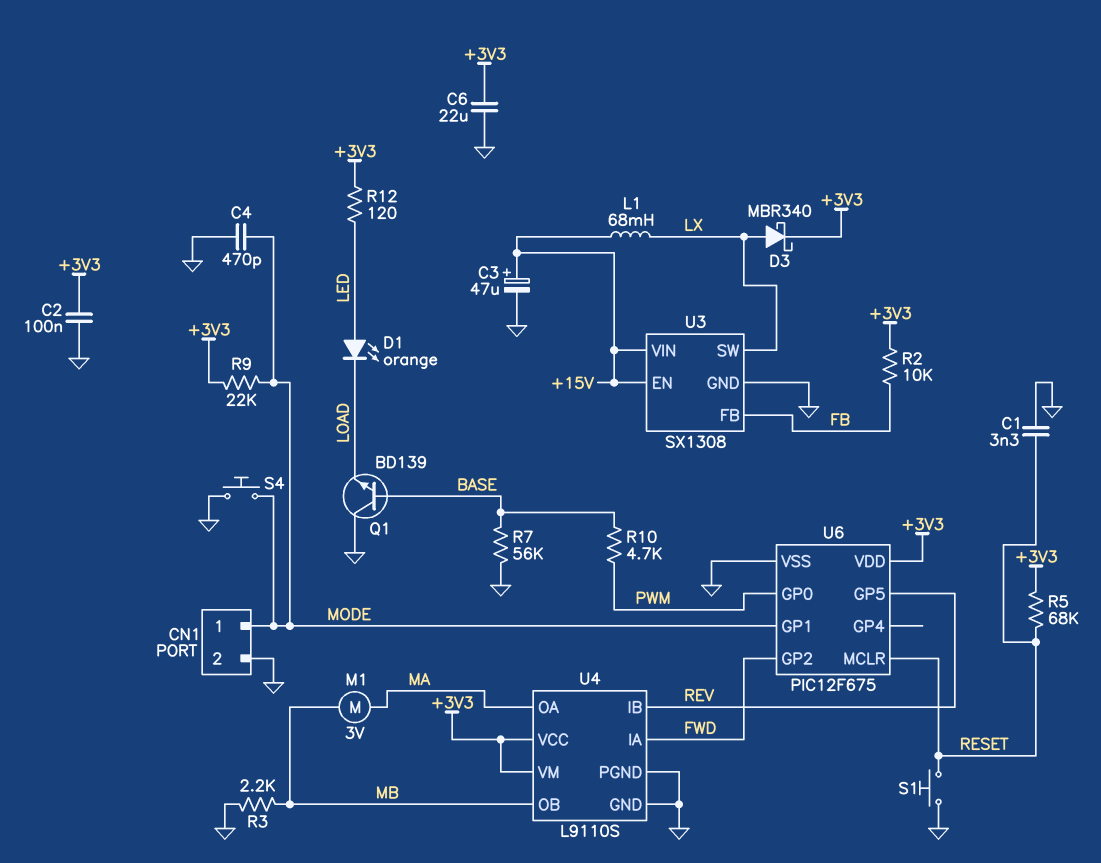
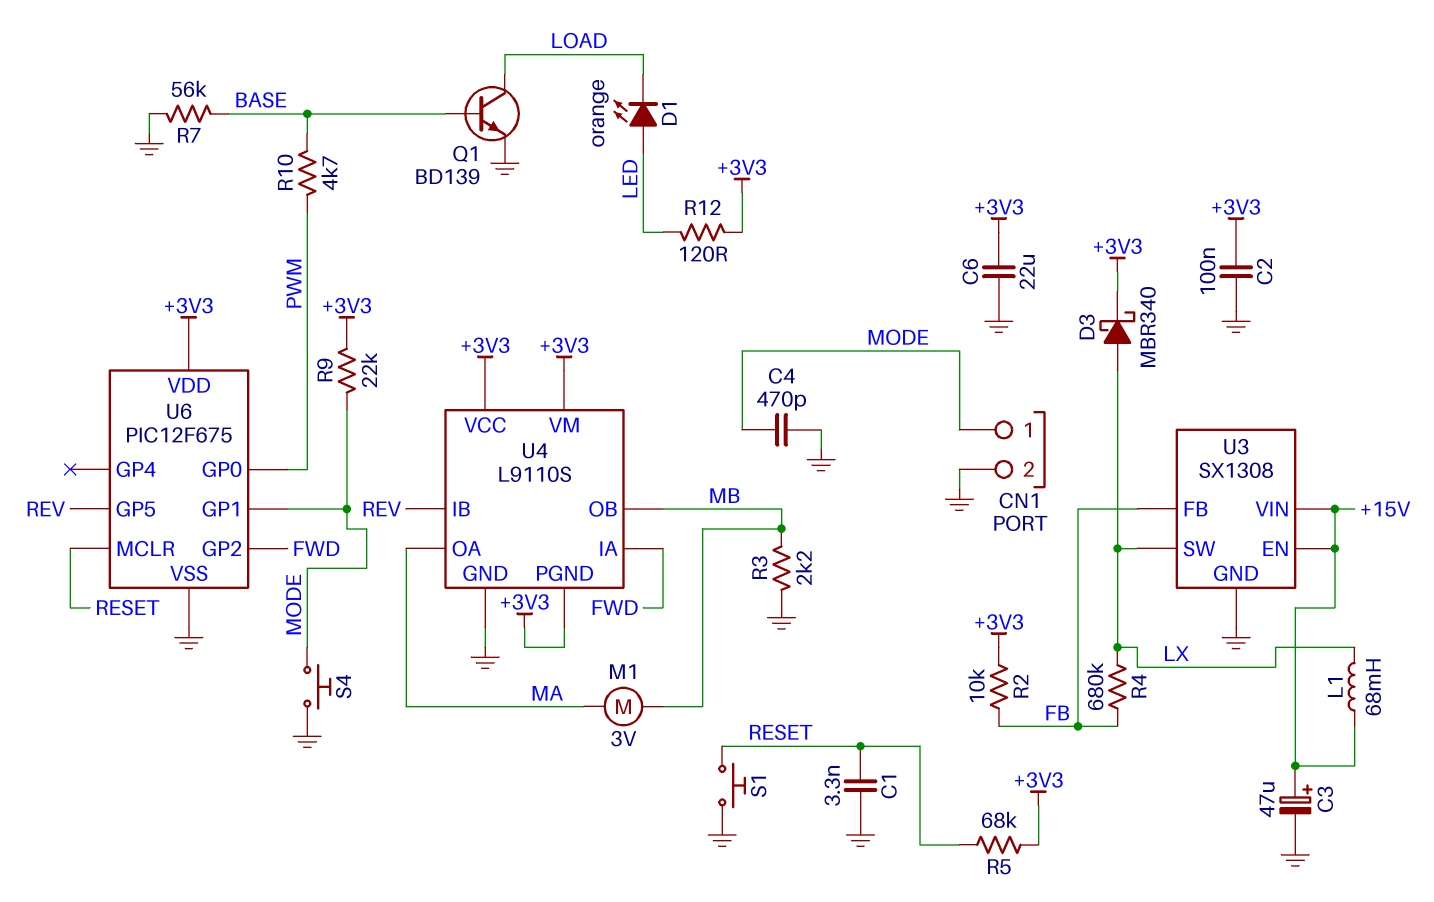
Q1: NPN BD139 (B BASE, C GND, E LOAD) -> NPN BD139 (B BASE, C LOAD, E GND)
R4: none -> 680k (FB, LX)
U4 pin PGND: GND -> +3V3

